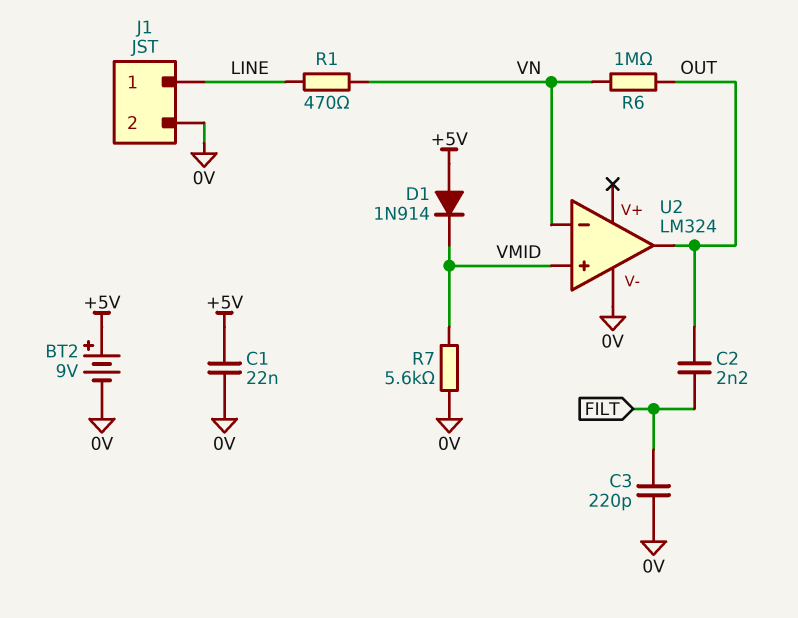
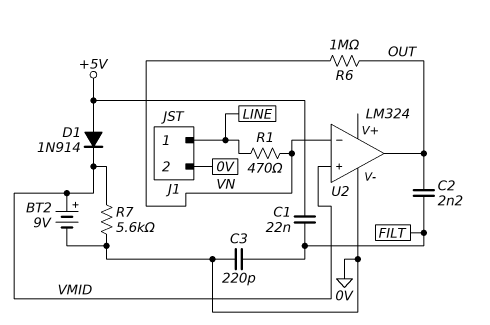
BT2: 9V (plus +5V, minus 0V) -> 9V (plus VMID, minus 0V)
C1: 22nF (+5V, 0V) -> 22nF (+5V, FILT)

